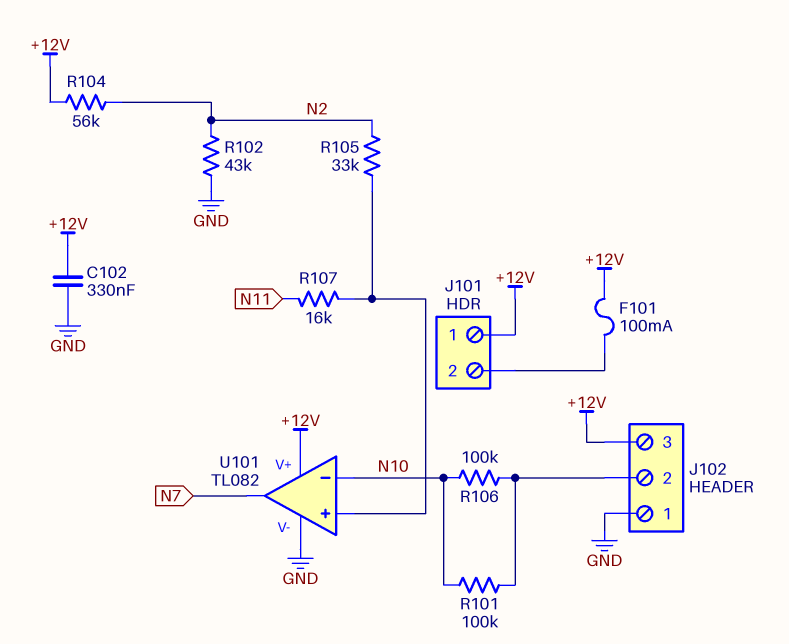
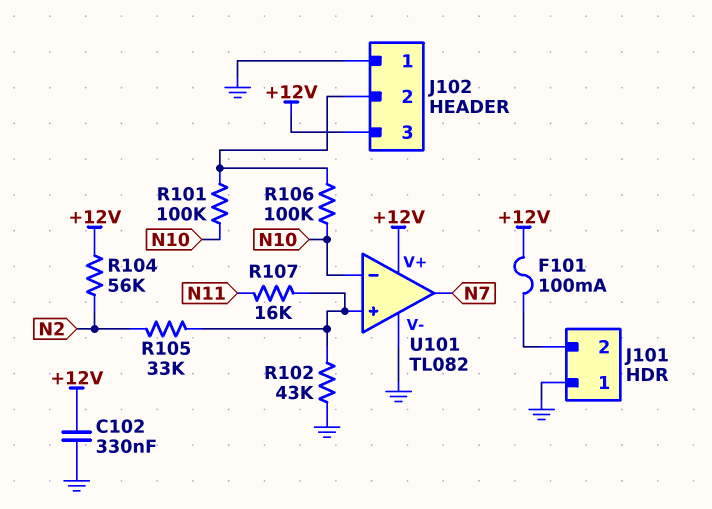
J101 pin 1: +12V -> GND
R102: 43k (GND, N2) -> 43k (GND, U101/in+)

